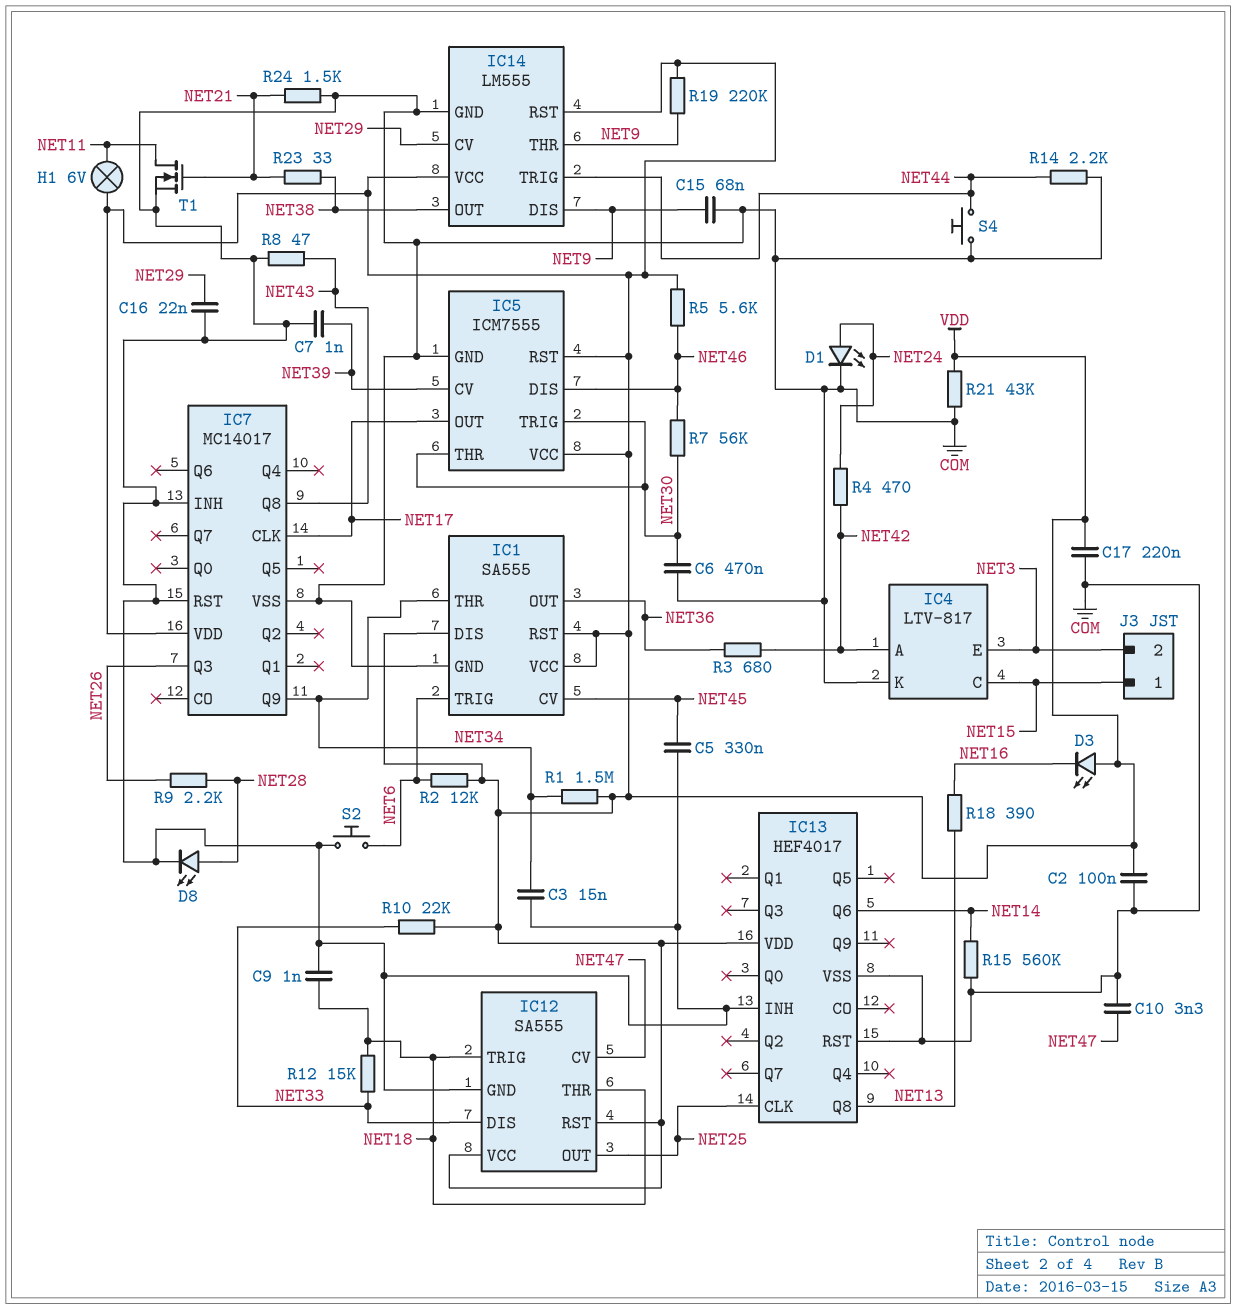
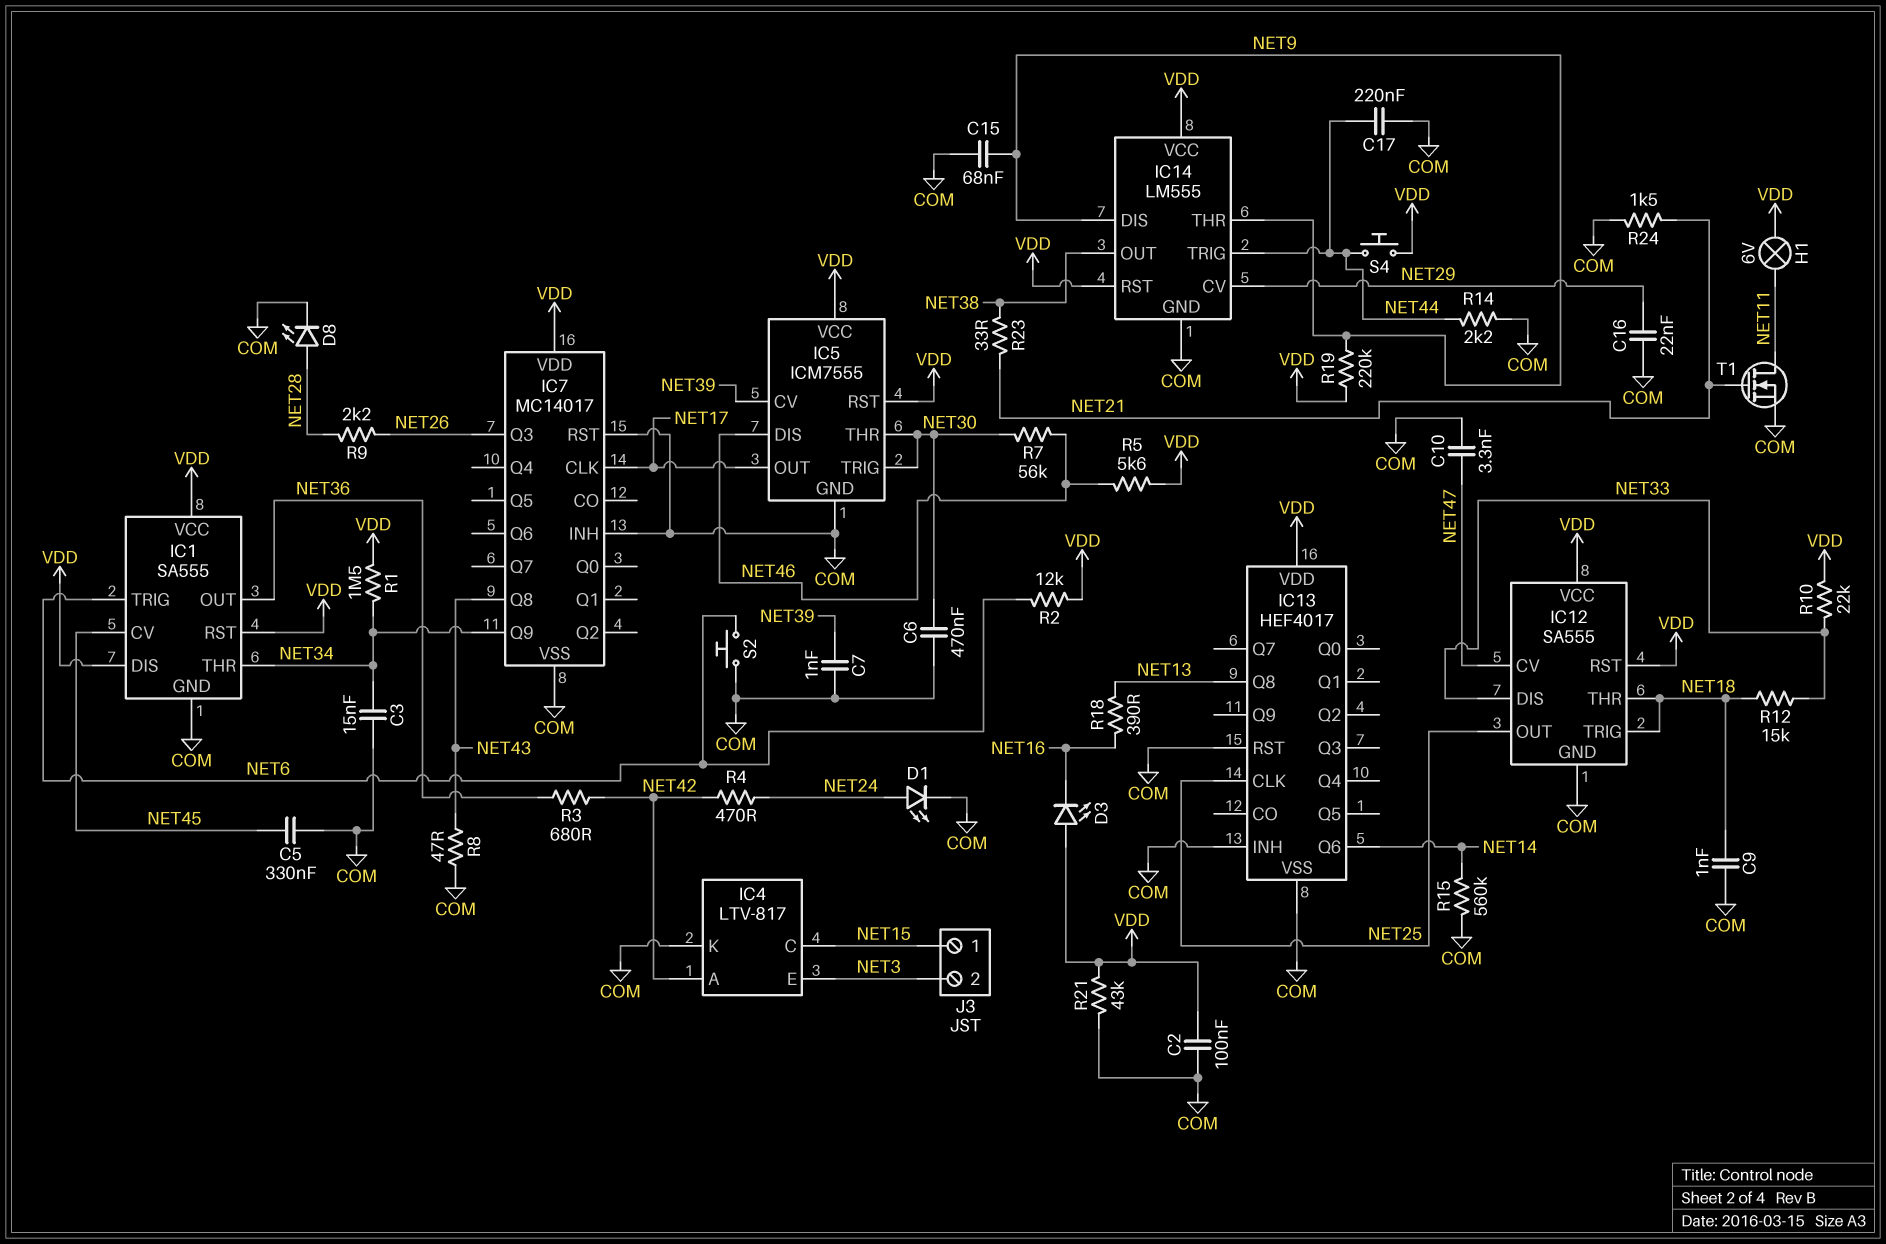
C17: 220nF (COM, VDD) -> 220nF (COM, NET44)
S4: button (COM, NET44) -> button (NET44, VDD)

